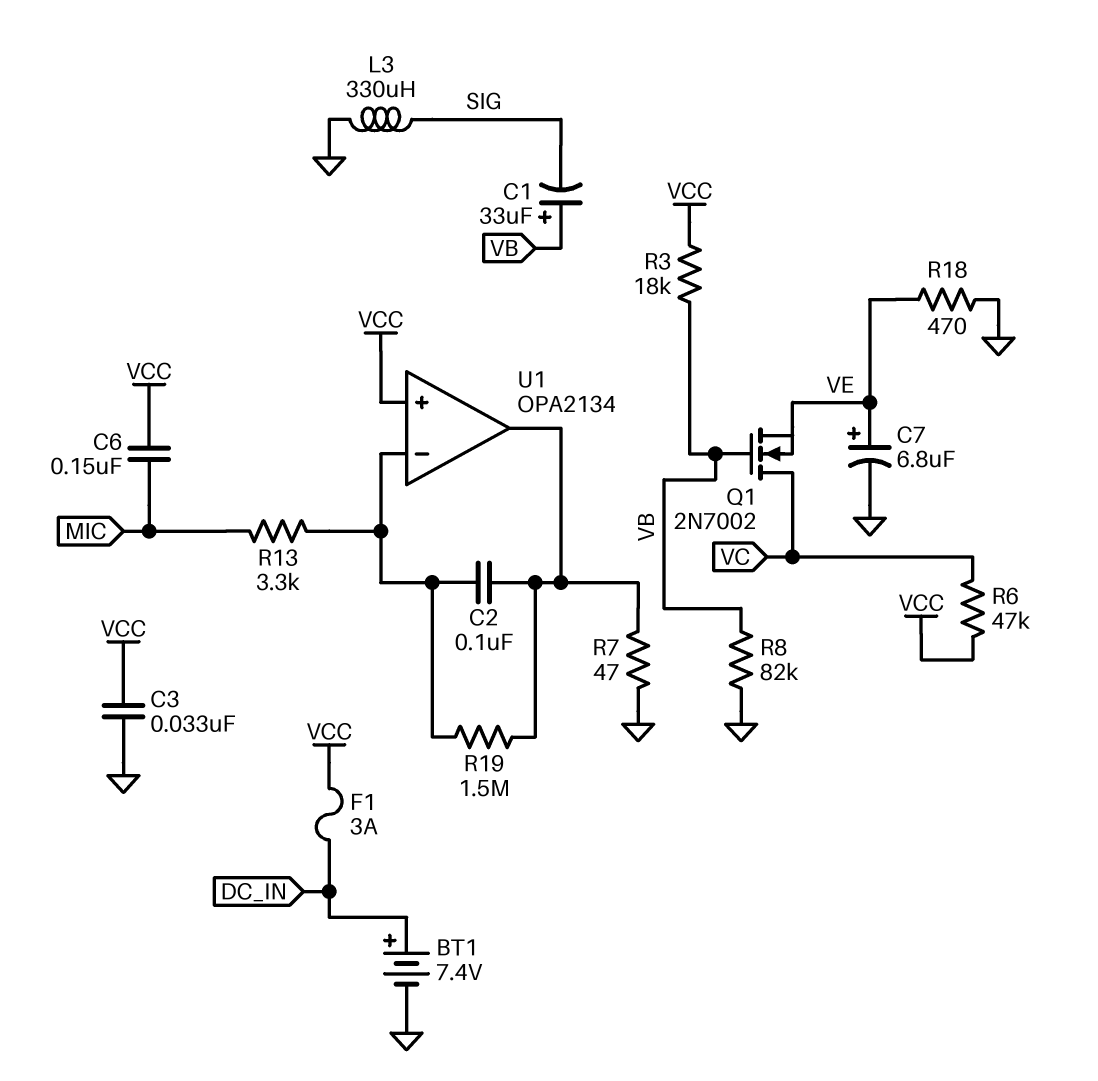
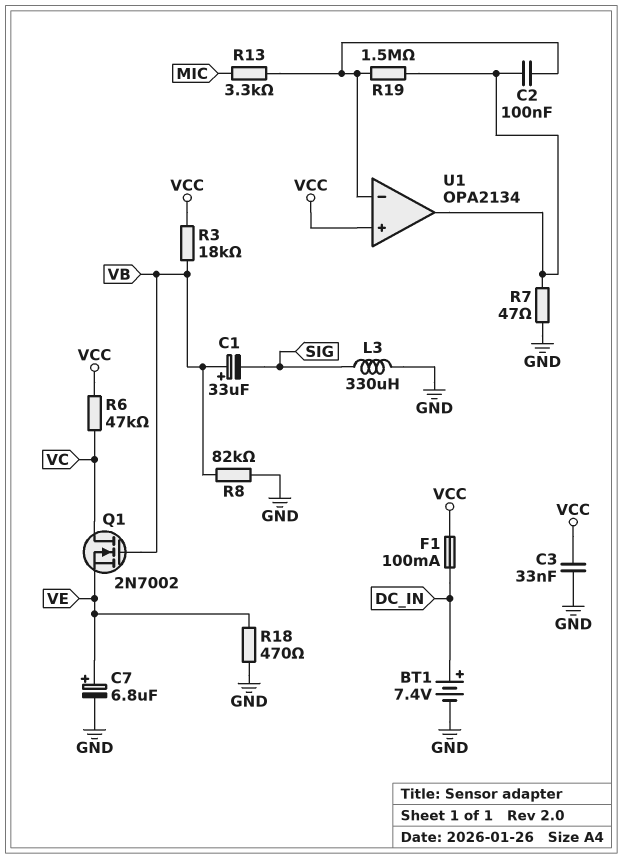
C6: 150nF (MIC, VCC) -> none
F1: 3A (DC_IN, VCC) -> 100mA (DC_IN, VCC)

